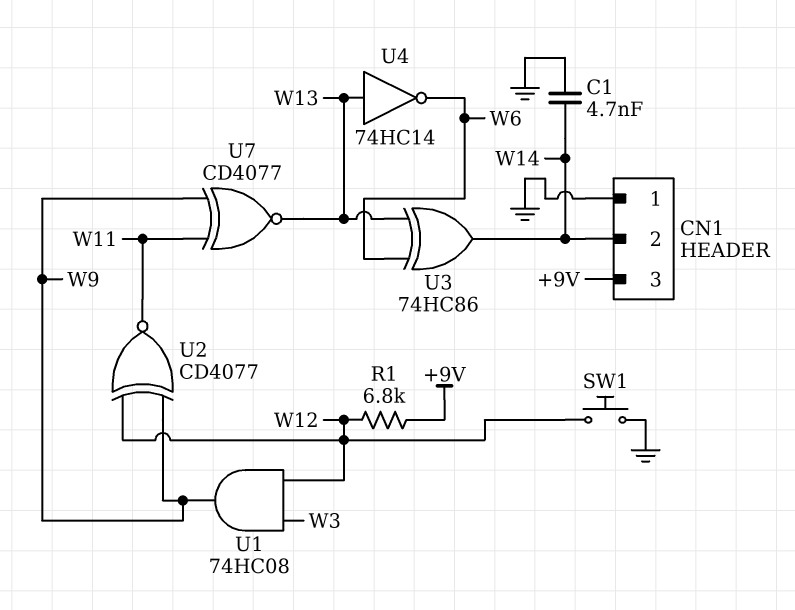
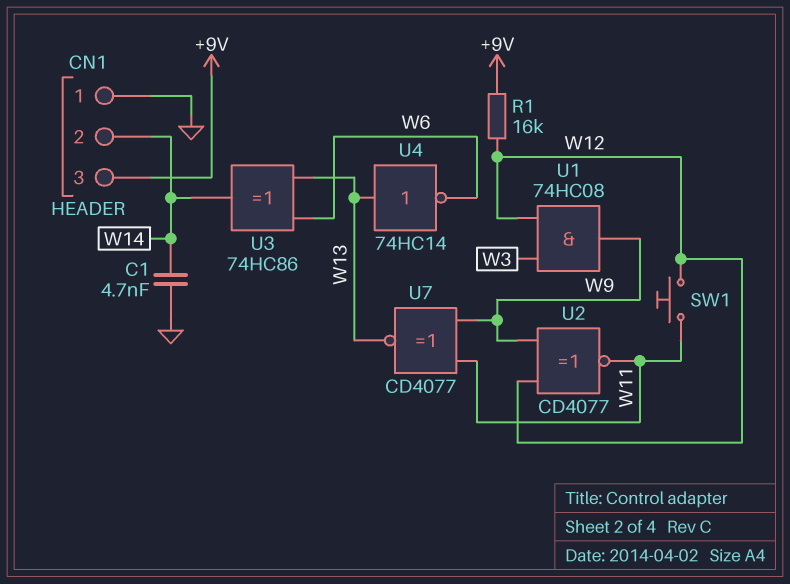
R1: 6.8k (+9V, W12) -> 16k (+9V, W12)
SW1: button (GND, W12) -> button (W11, W12)

